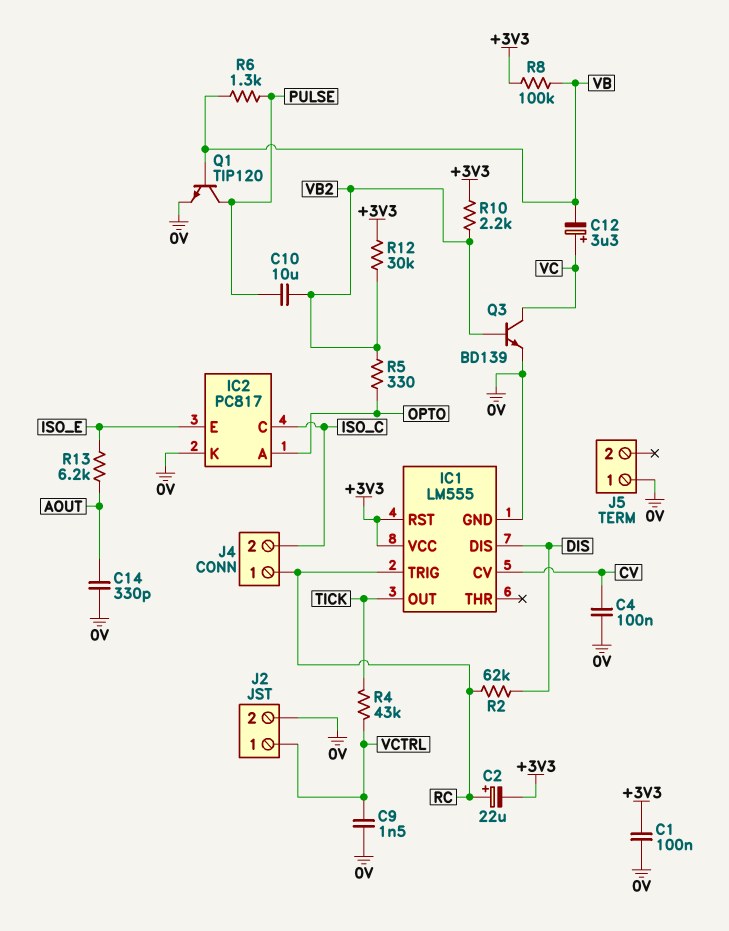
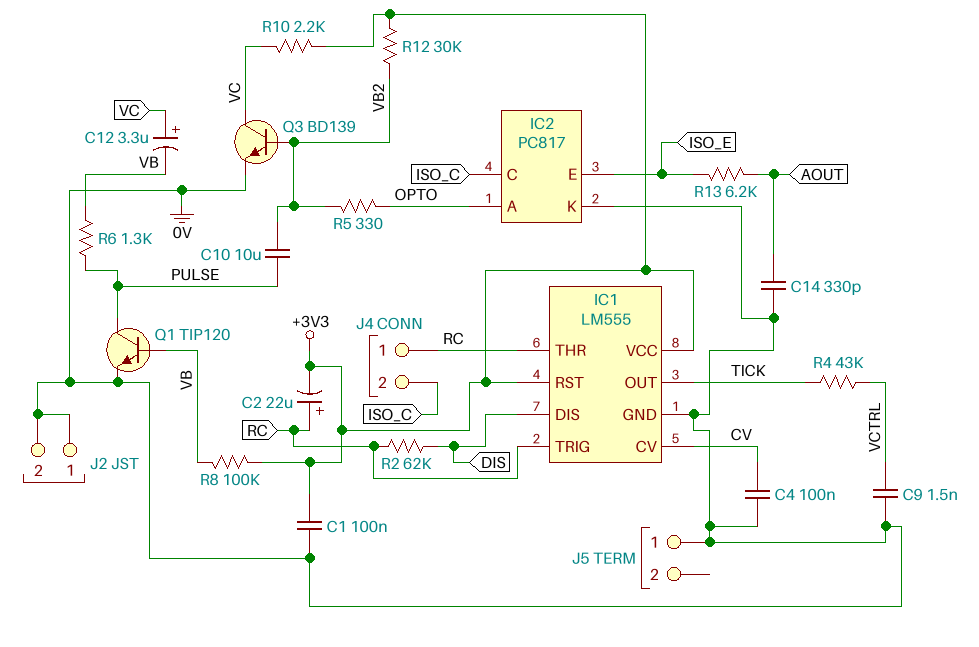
IC1 pin THR: none -> RC
J2 pin 1: VCTRL -> 0V
R10: 2.2k (+3V3, VB2) -> 2.2k (+3V3, VC)

